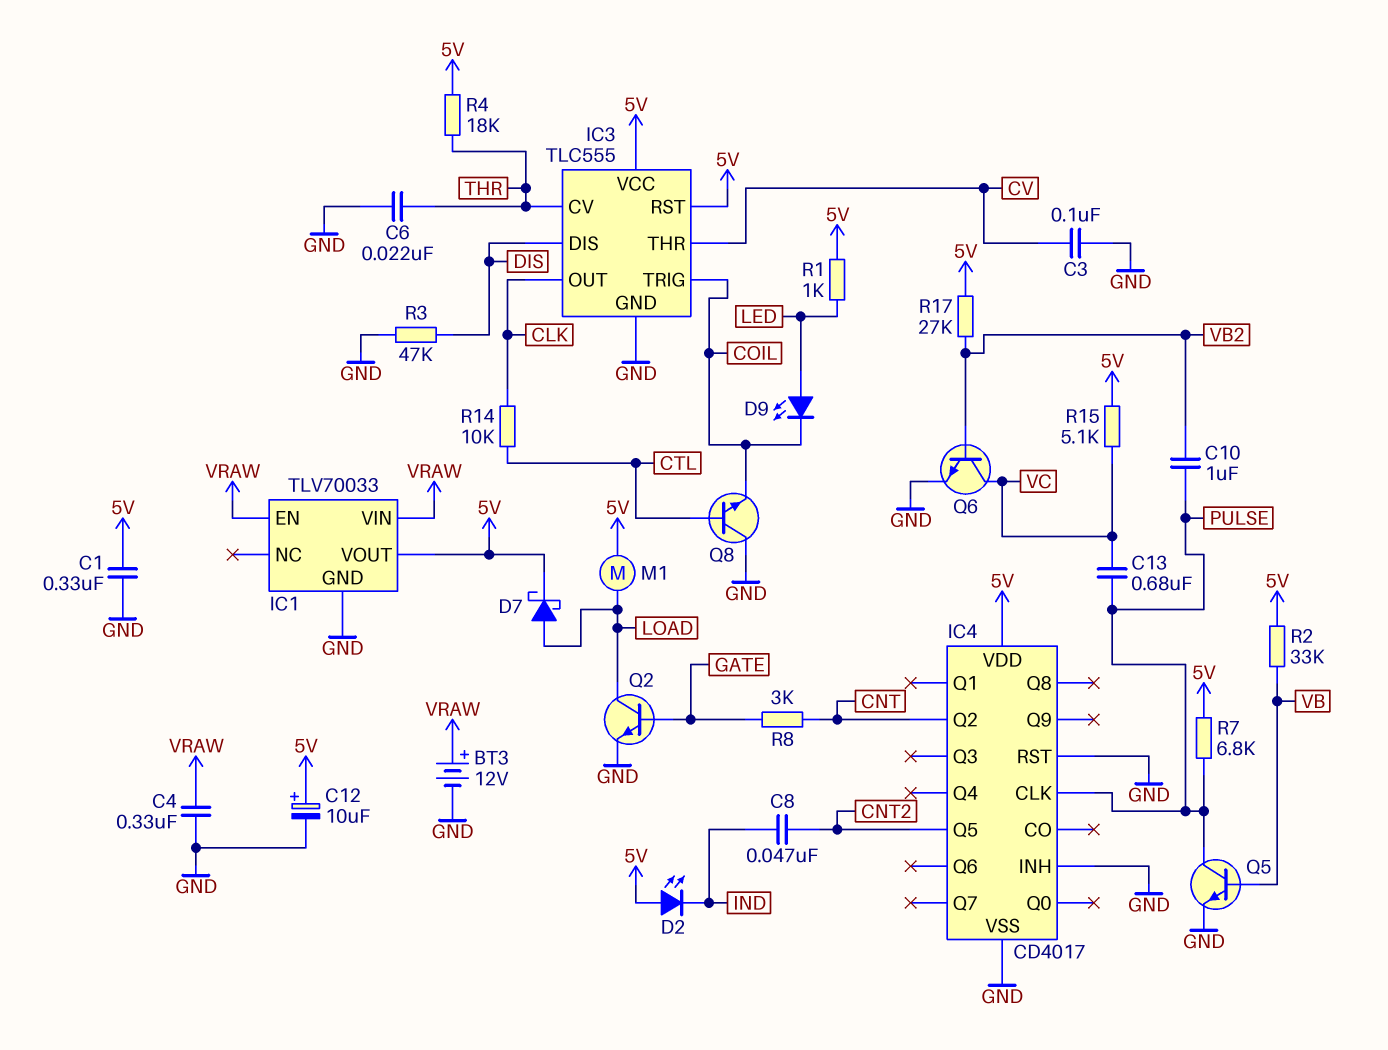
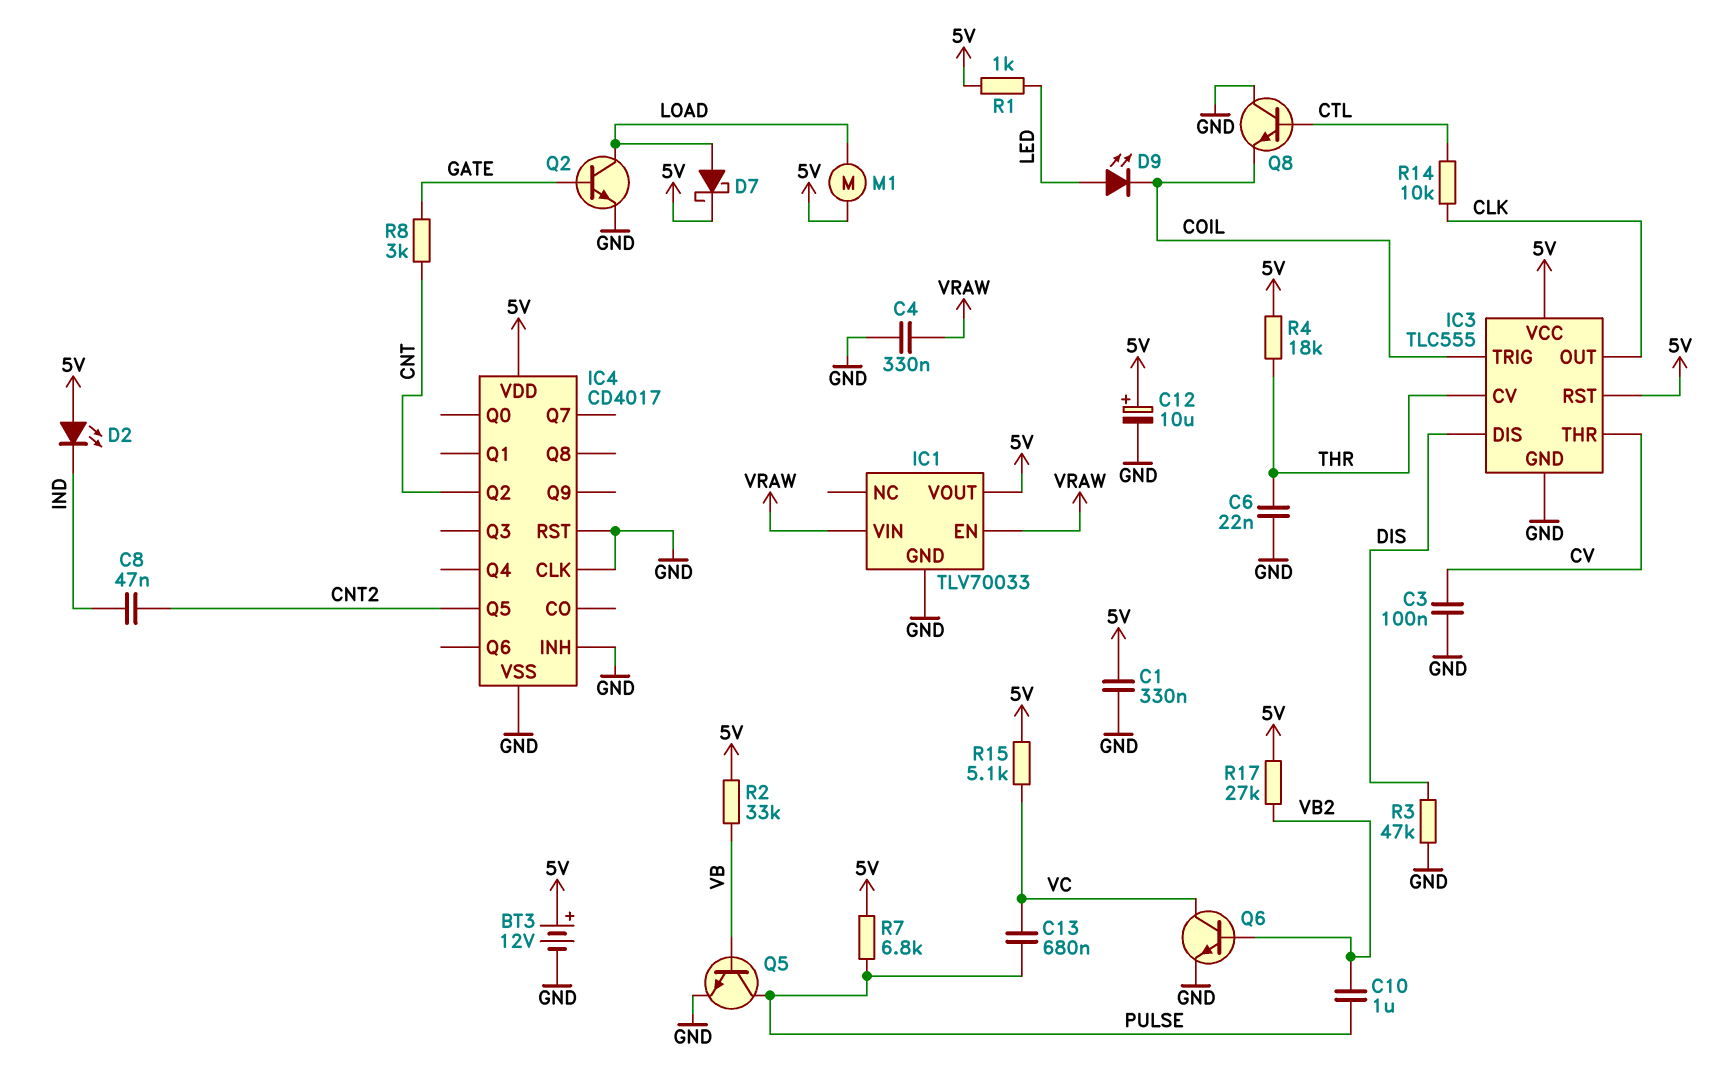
BT3: 12V (plus VRAW, minus GND) -> 12V (plus 5V, minus GND)
IC4 pin CLK: PULSE -> GND

